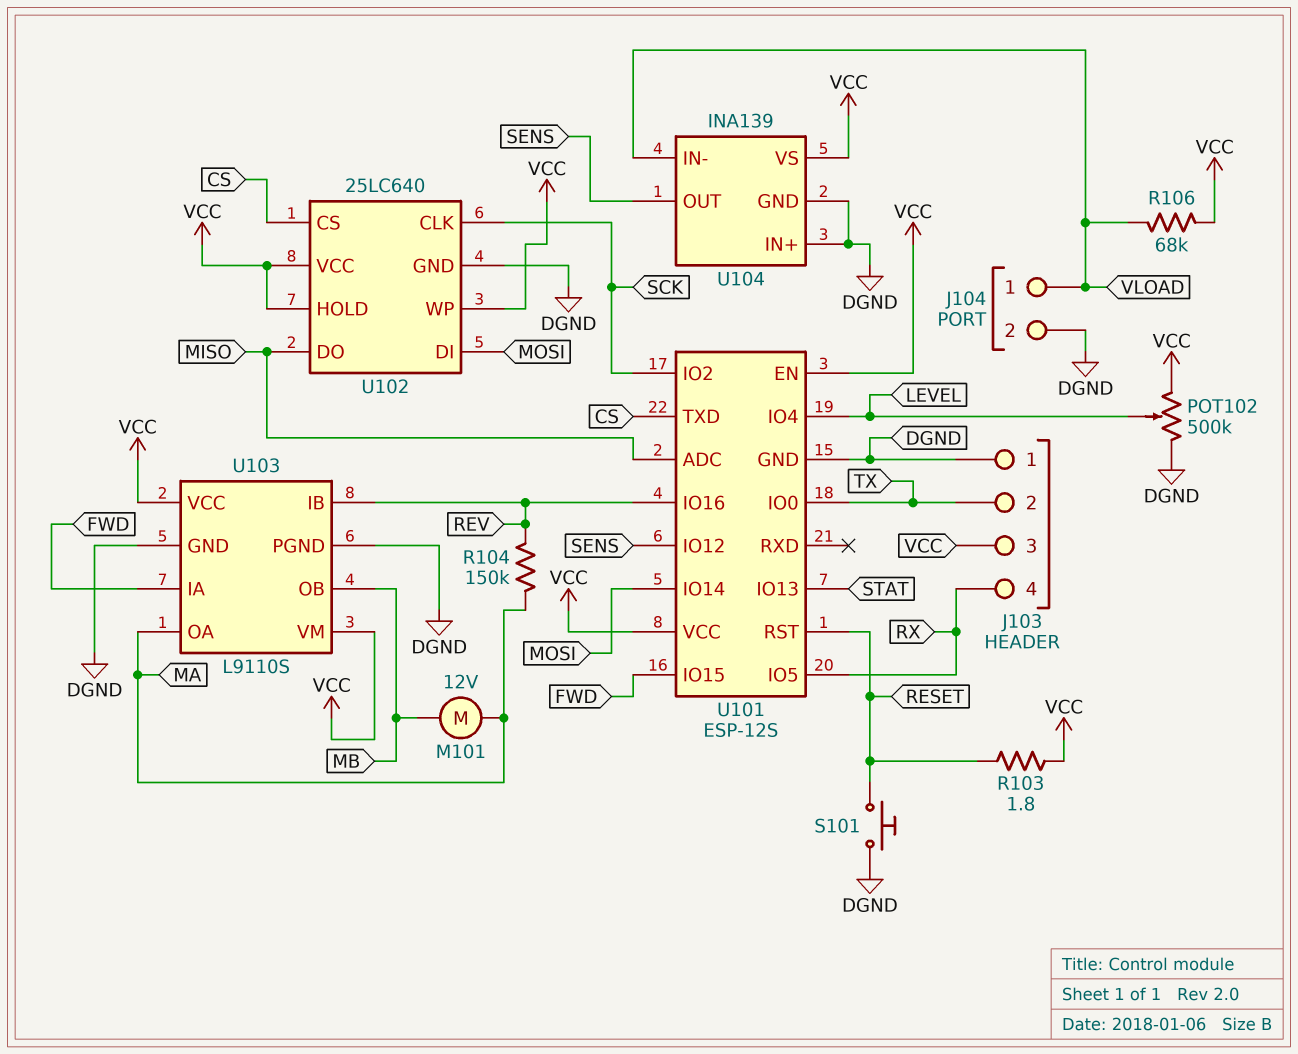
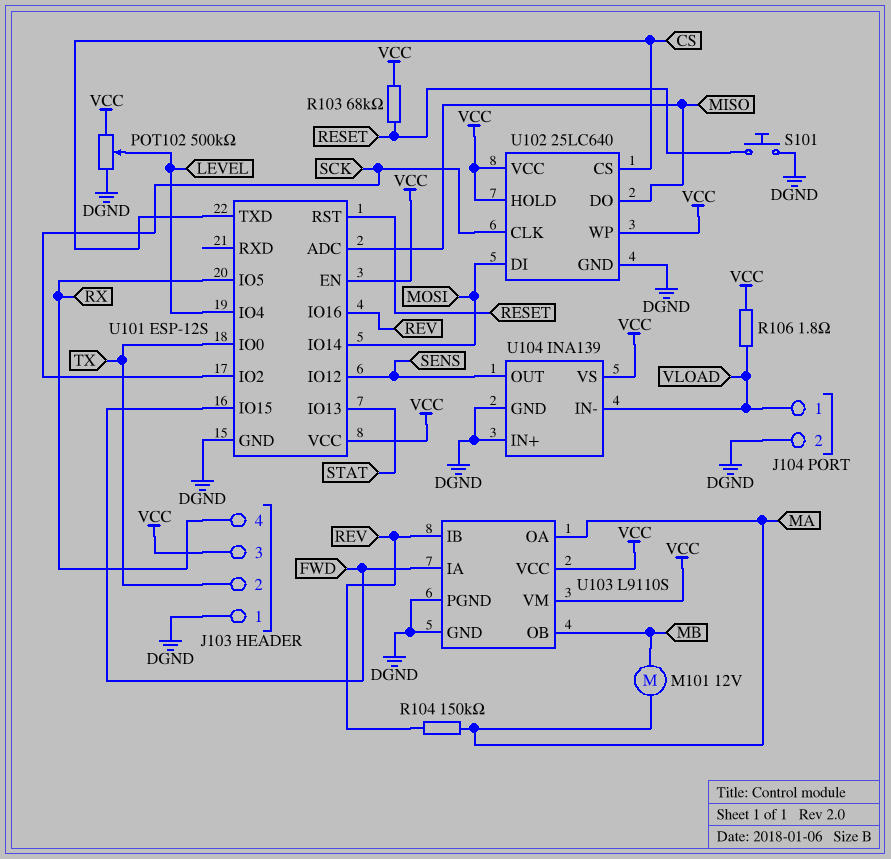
R103: 1.8 (RESET, VCC) -> 68k (RESET, VCC)
R106: 68k (VCC, VLOAD) -> 1.8 (VCC, VLOAD)

